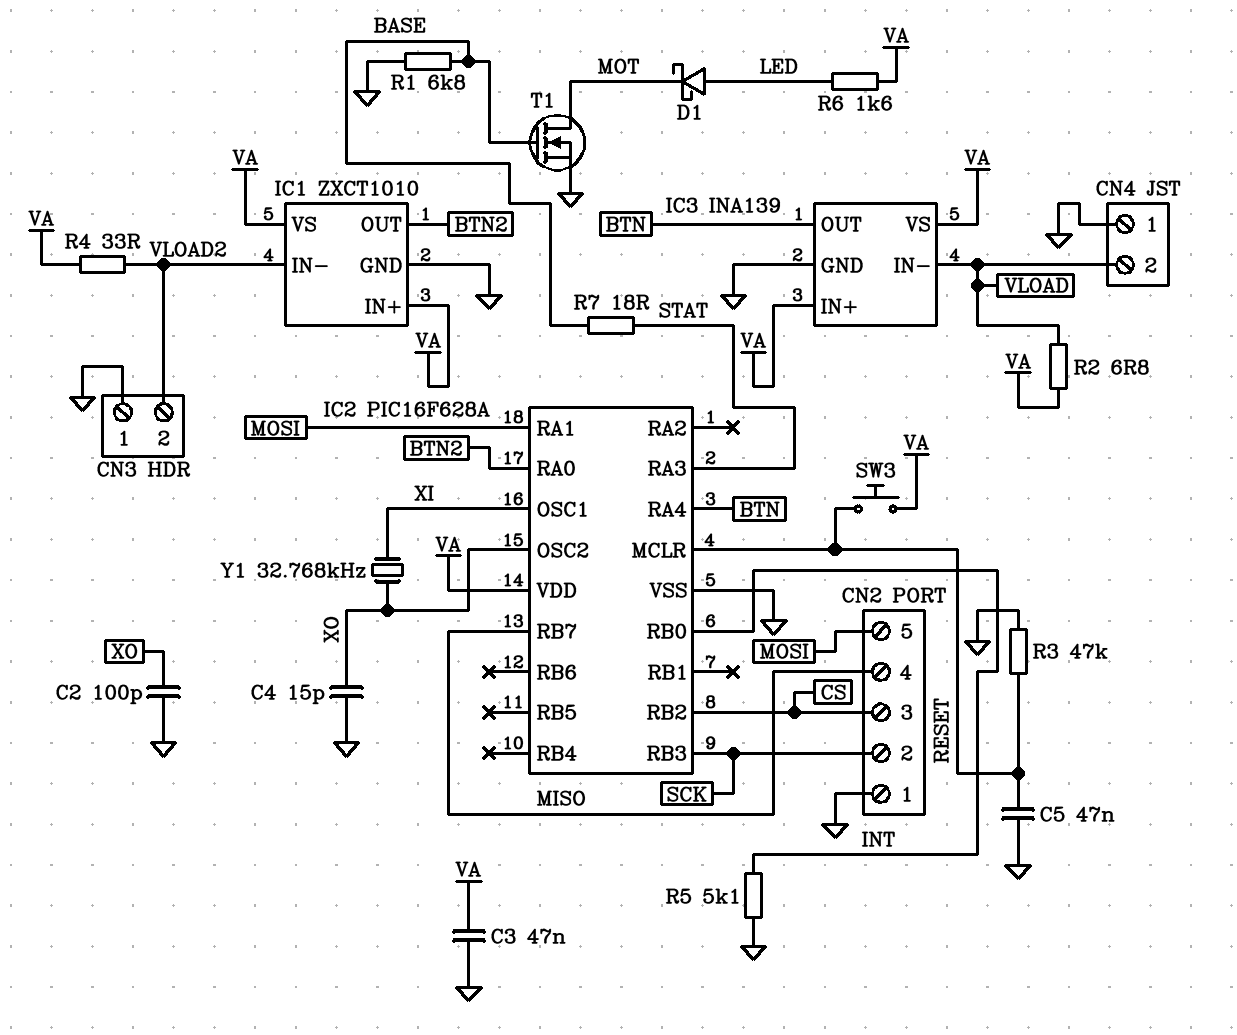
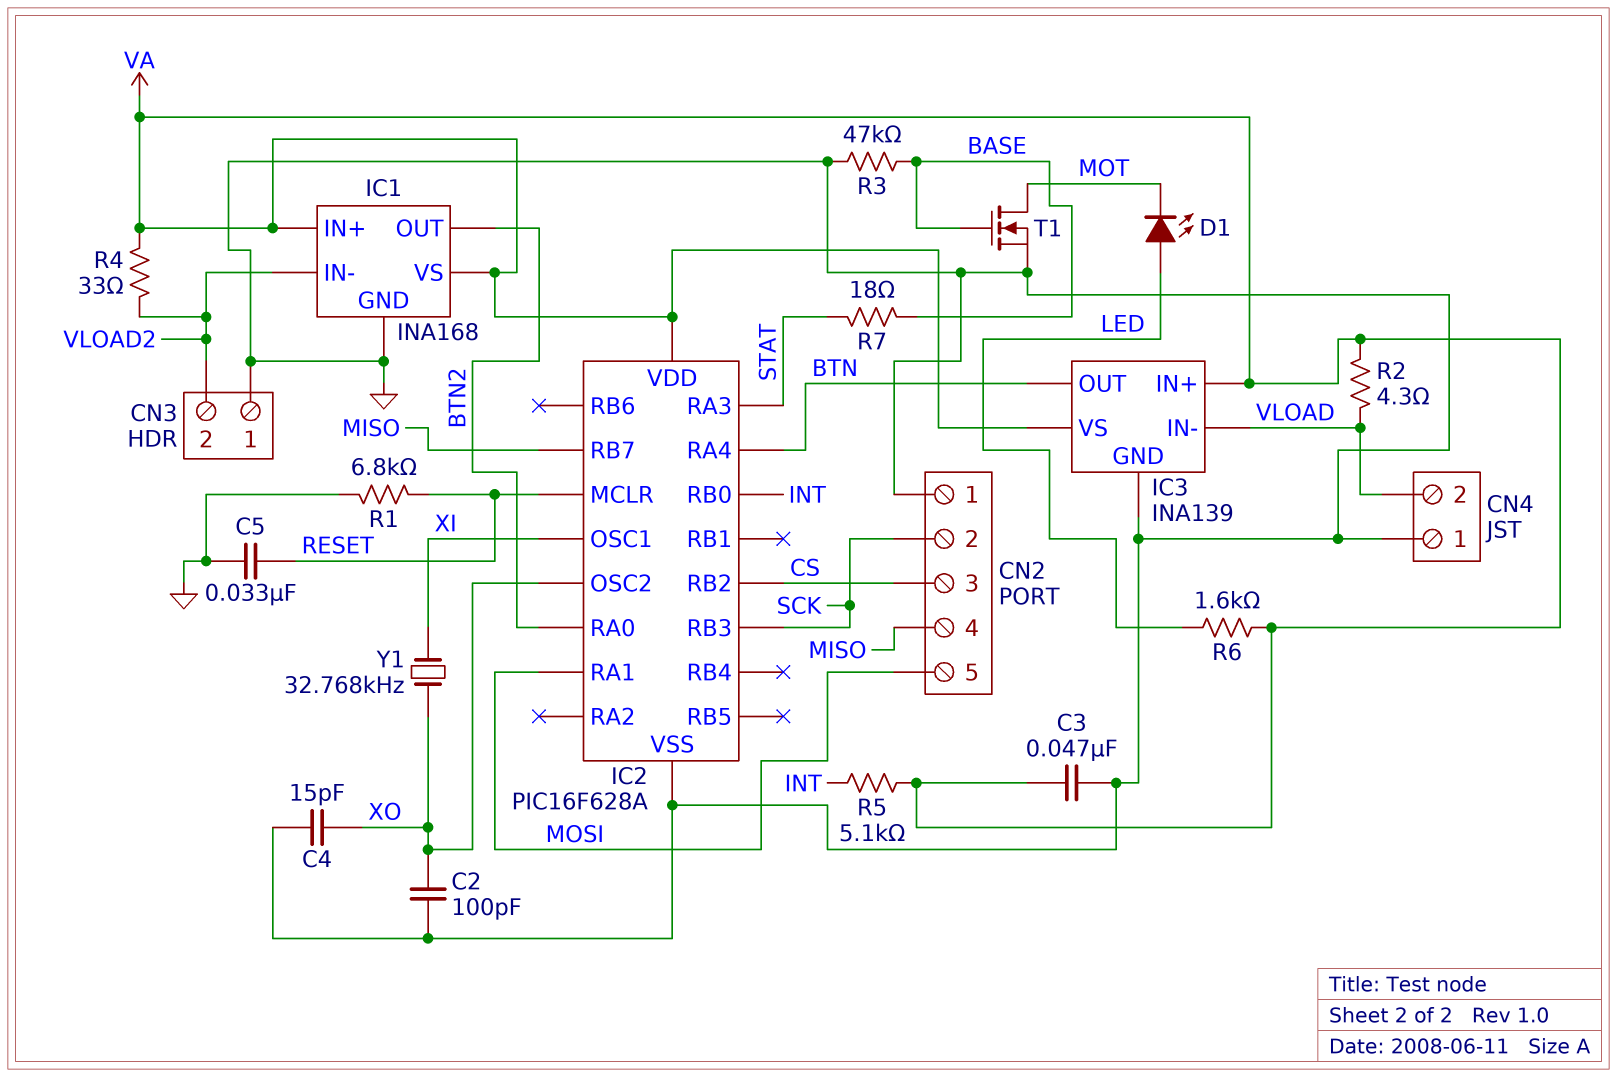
C5: 47nF (GND, RESET) -> 33nF (GND, RESET)
D1: schottky (A LED, K MOT) -> LED (A LED, K MOT)
IC1: ZXCT1010 -> INA168
R1: 6.8k (BASE, GND) -> 6.8k (GND, RESET)
R2: 6.8 (VA, VLOAD) -> 4.3 (VA, VLOAD)
R3: 47k (GND, RESET) -> 47k (BASE, GND)
R5: 5.1k (GND, INT) -> 5.1k (INT, VA)
SW3: button (RESET, VA) -> none

